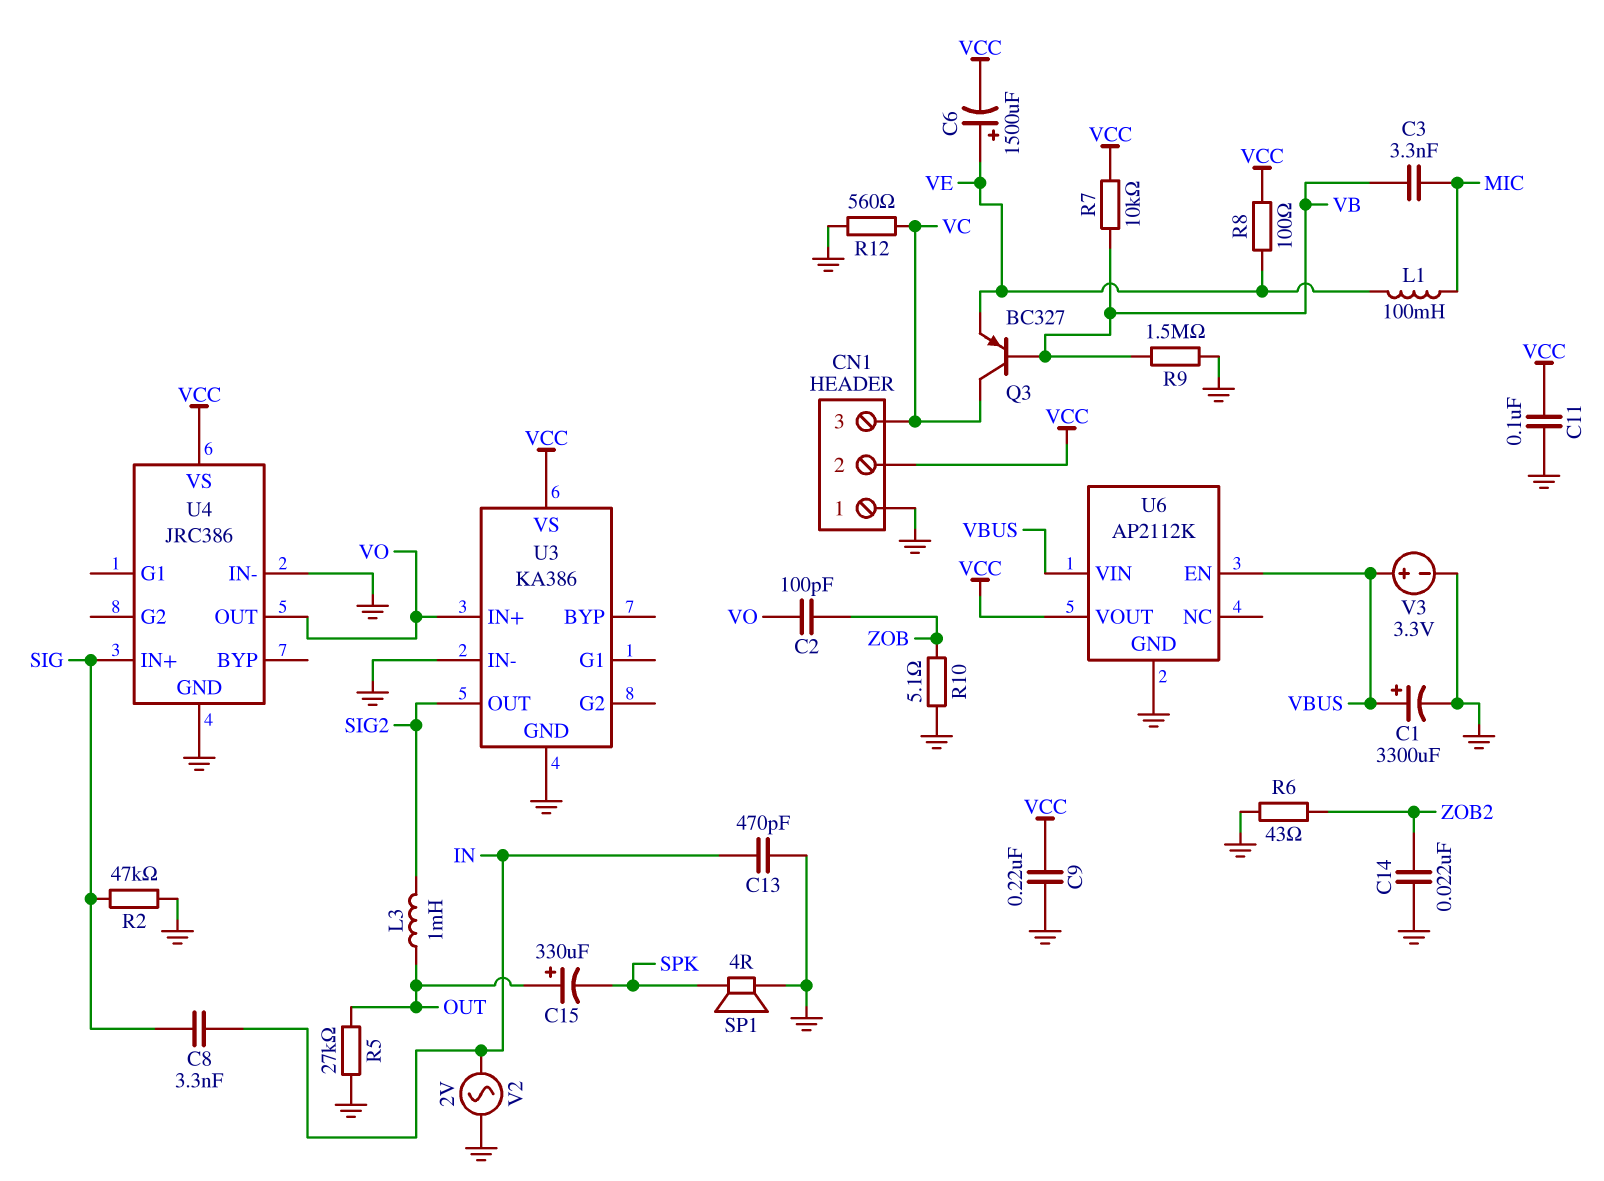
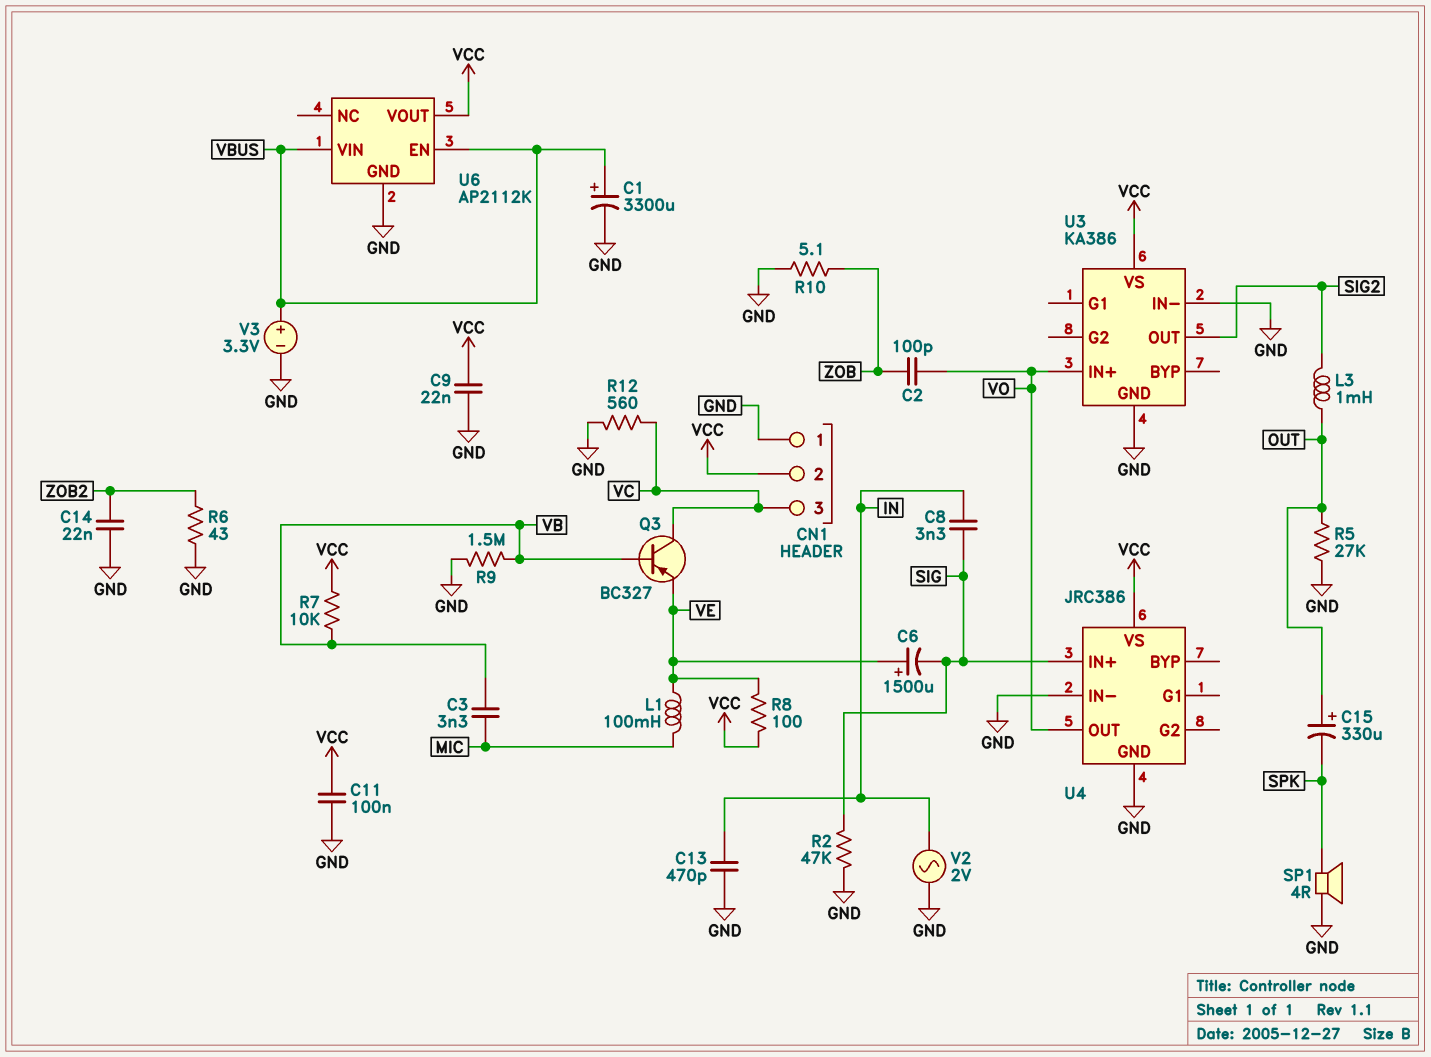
C6: 1500uF (plus VE, minus VCC) -> 1500uF (plus VE, minus SIG)
C9: 220nF (GND, VCC) -> 22nF (GND, VCC)

